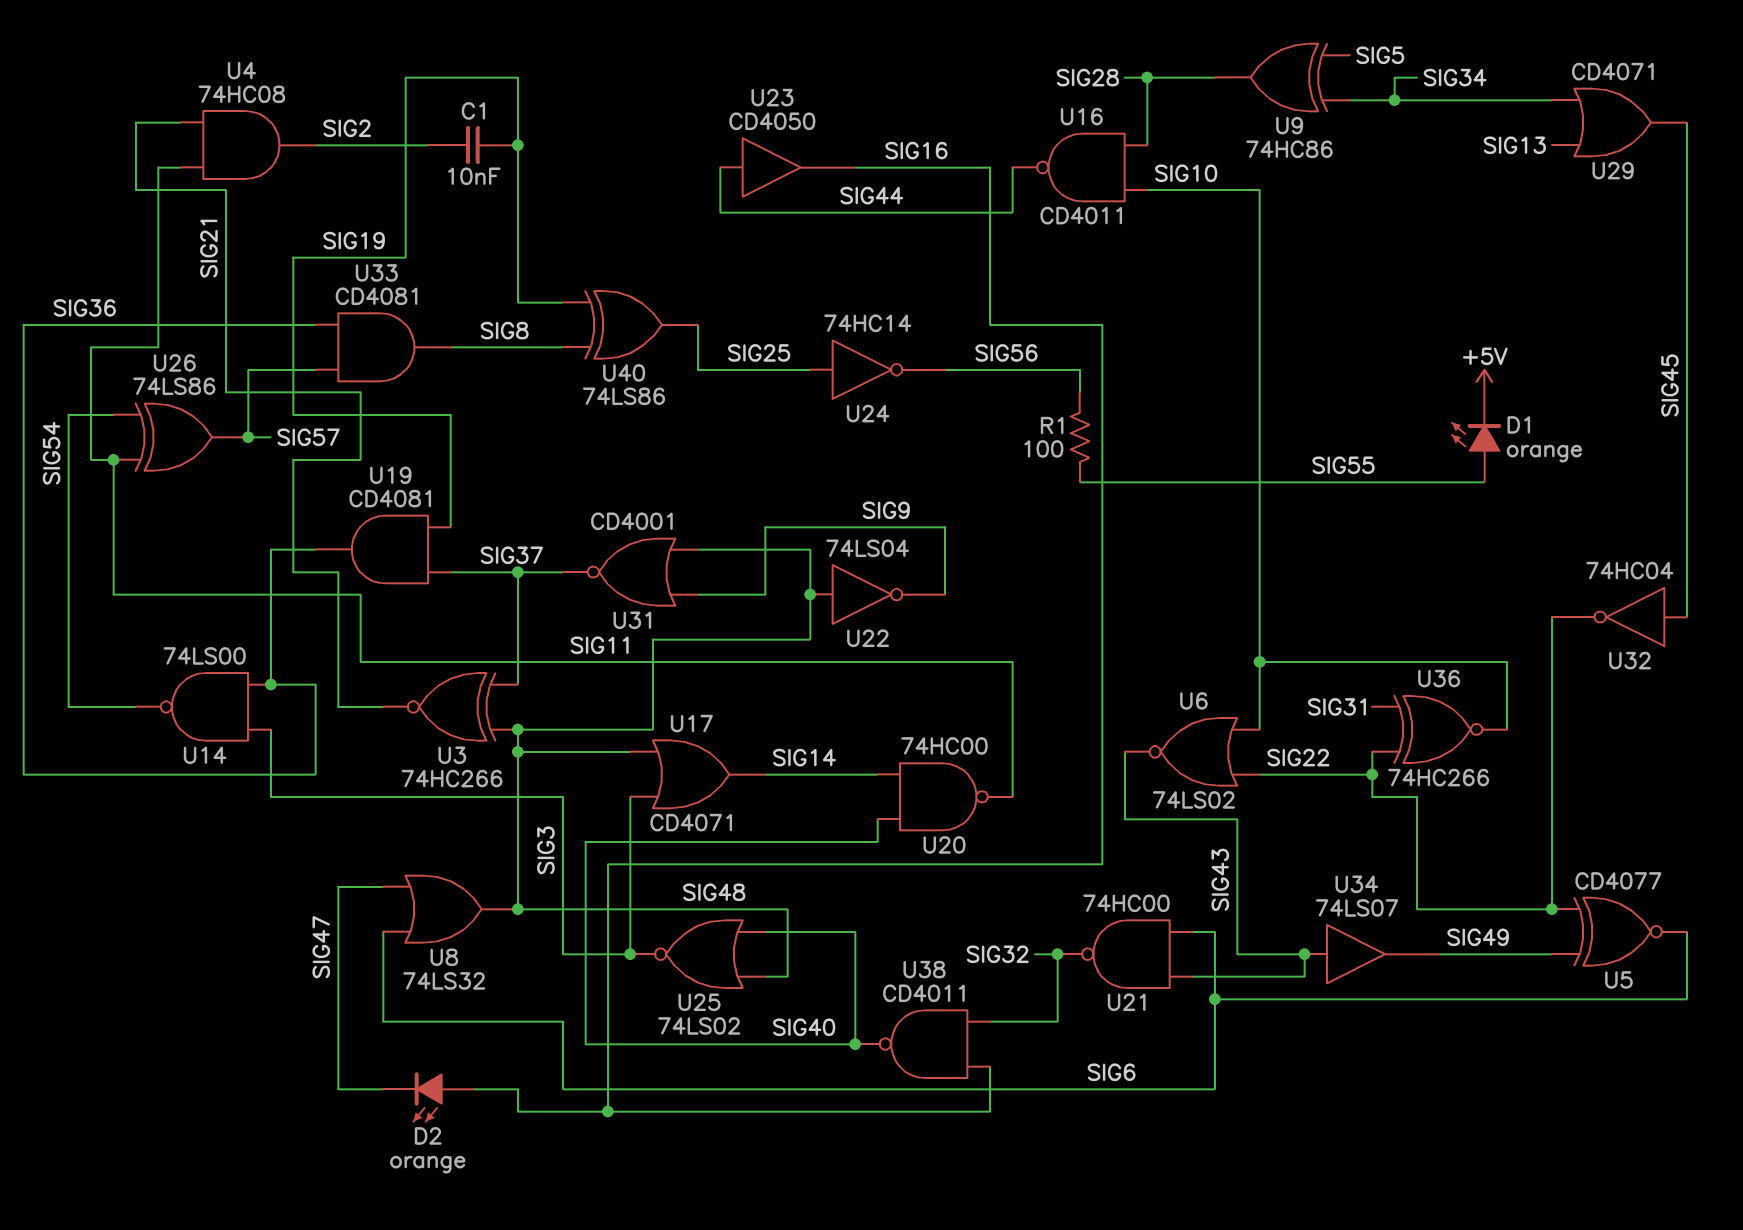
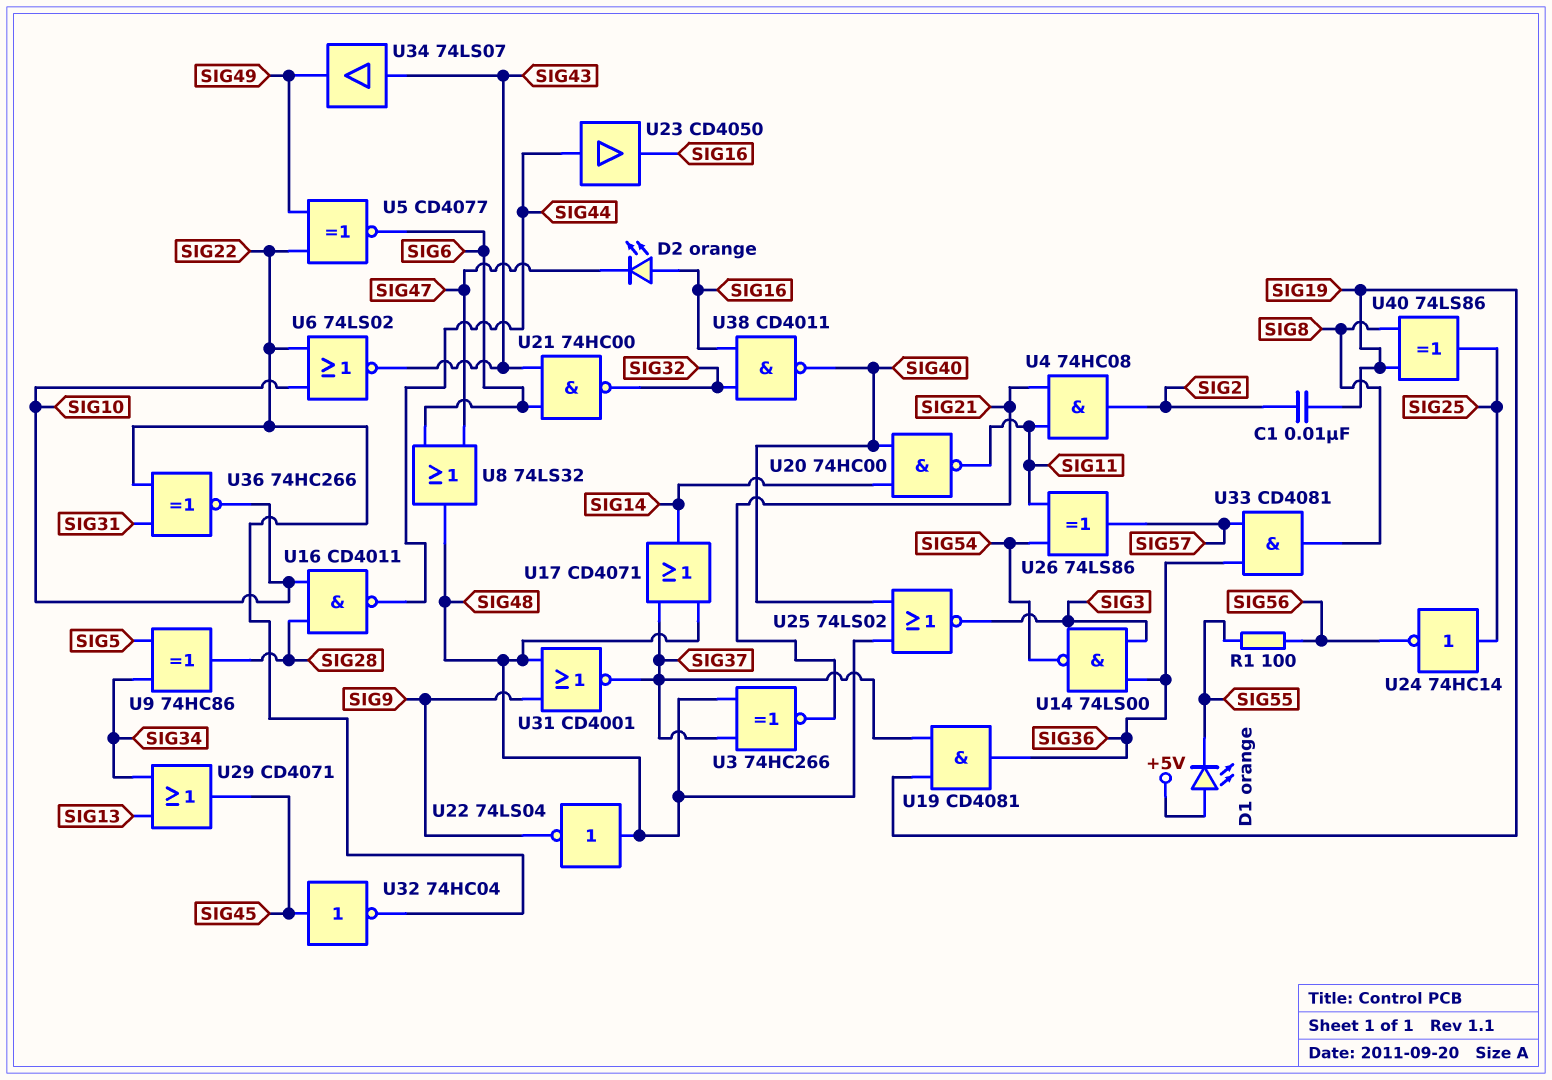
D1: LED orange (A SIG55, K +5V) -> LED orange (A +5V, K SIG55)
U17: OR CD4071 (in SIG3, in SIG48, out SIG14) -> OR CD4071 (in SIG37, in SIG48, out SIG14)

